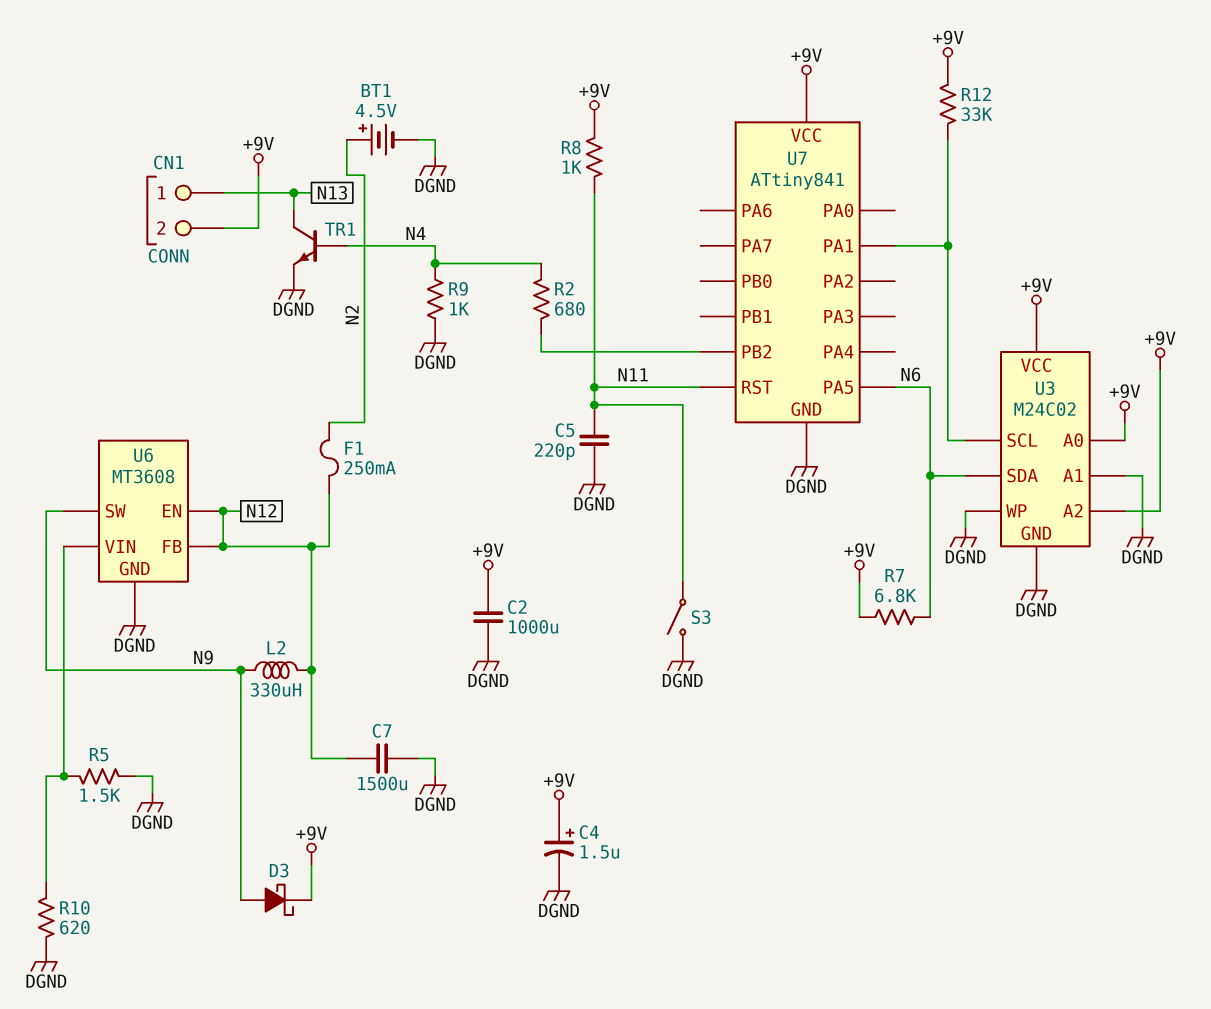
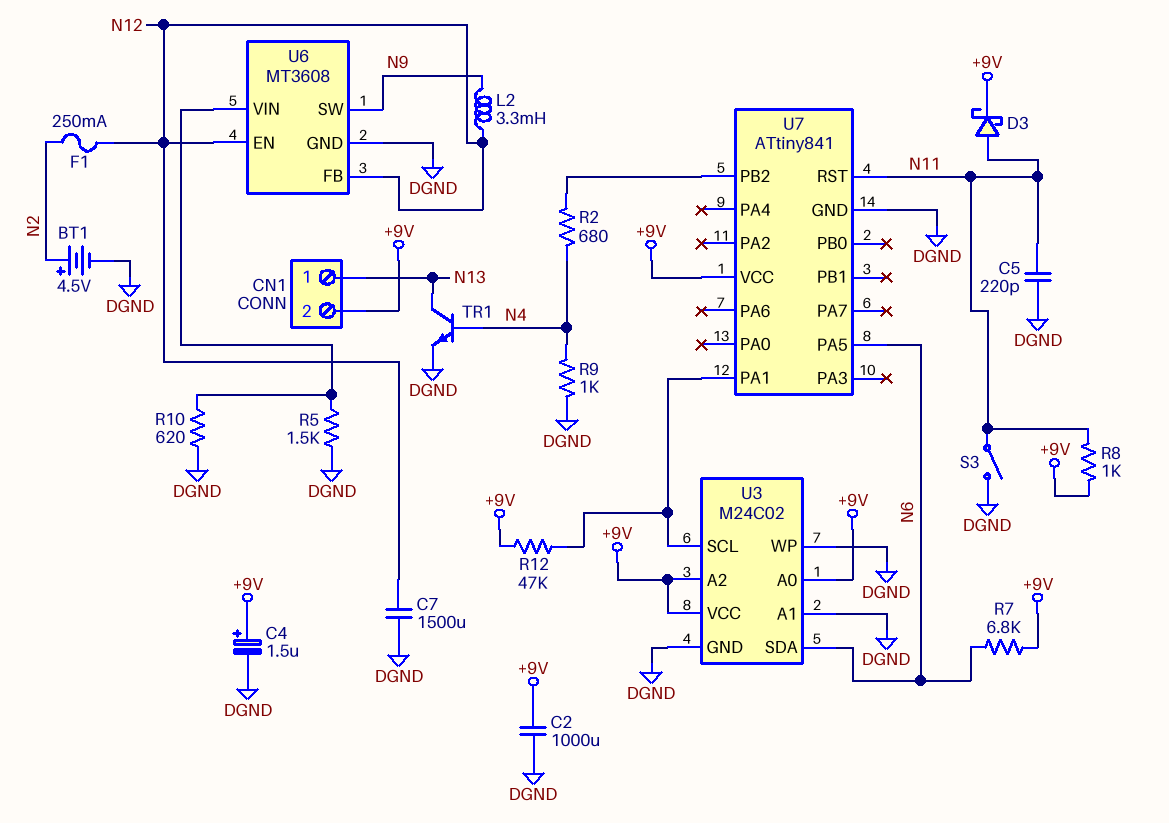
D3: schottky (A N9, K +9V) -> schottky (A N11, K +9V)
L2: 330uH (N9, N12) -> 3.3mH (N9, N12)
R12: 33k (+9V, U3/SCL) -> 47k (+9V, U3/SCL)

